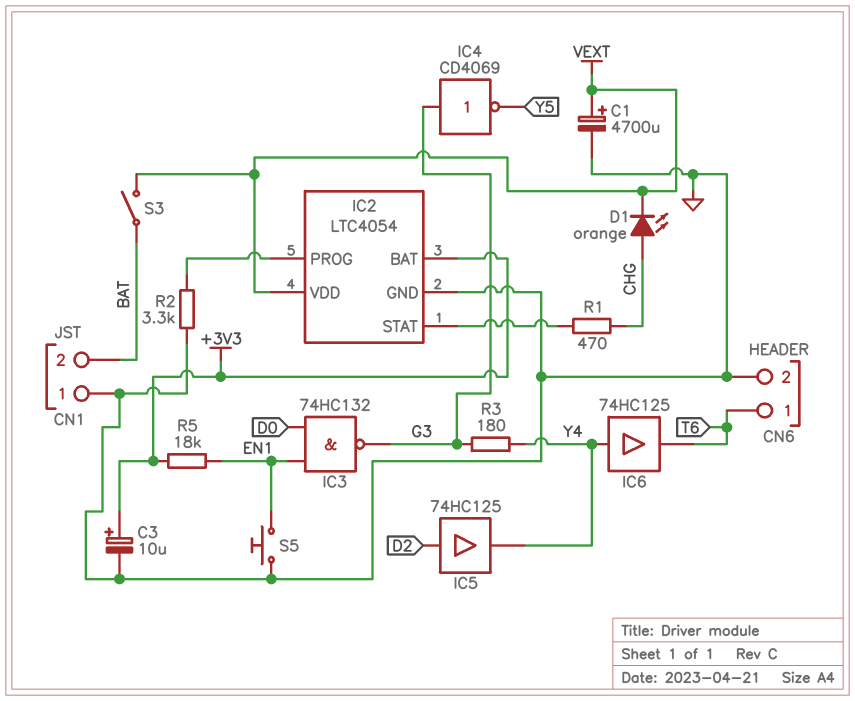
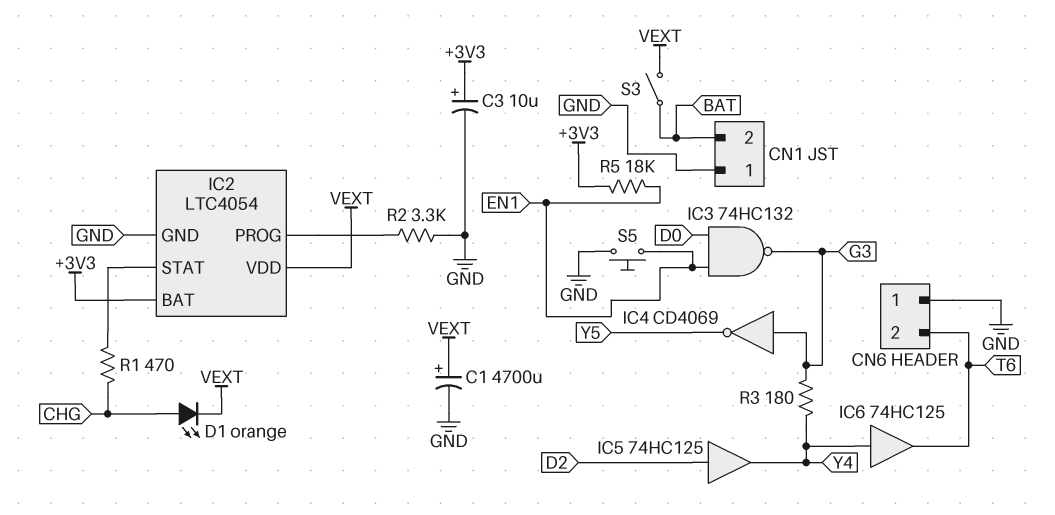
CN6 pin 1: T6 -> GND
CN6 pin 2: GND -> T6

